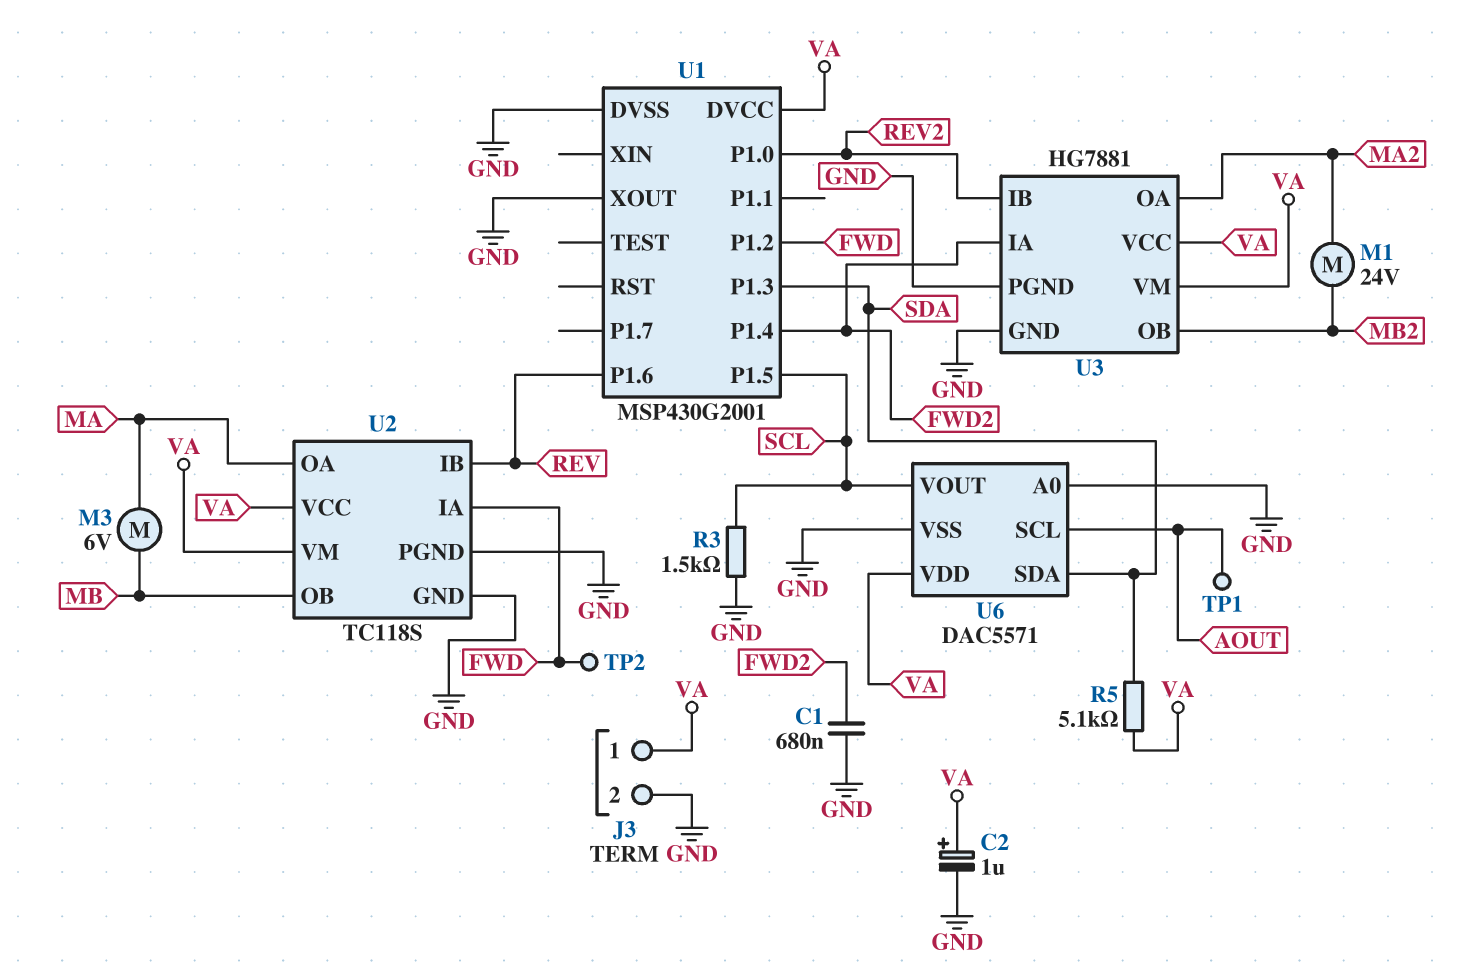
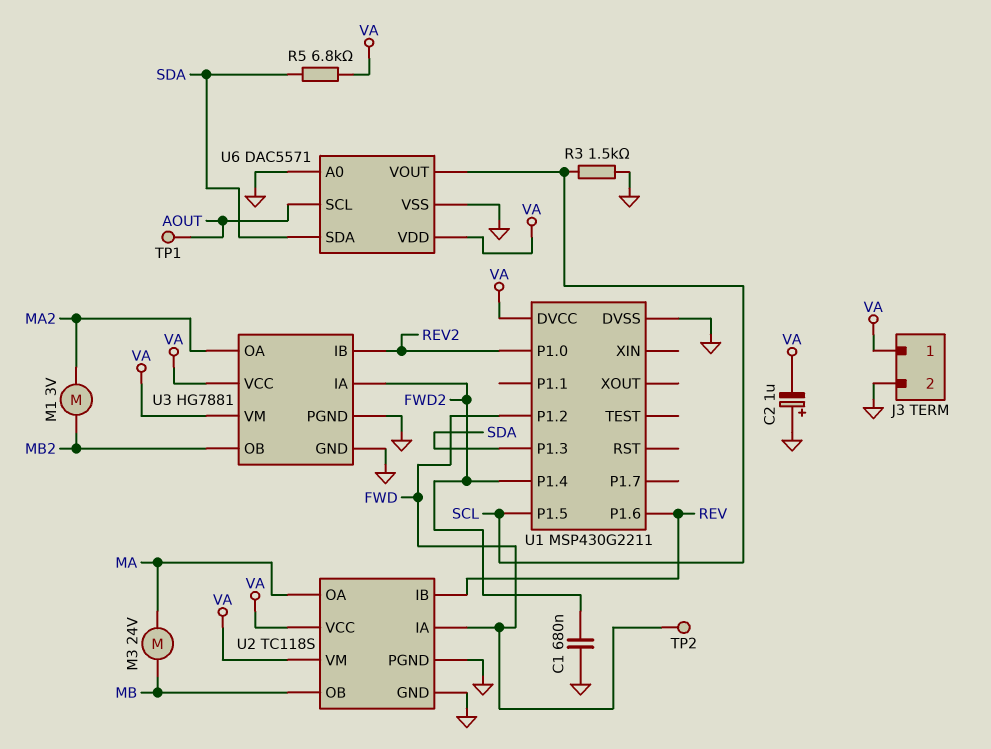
C2: 1uF (plus VA, minus GND) -> 1uF (plus GND, minus VA)
M1: motor 24V (MA2, MB2) -> motor 3V (MA2, MB2)
M3: motor 6V (MA, MB) -> motor 24V (MA, MB)
R5: 5.1k (SDA, VA) -> 6.8k (SDA, VA)
U1: MSP430G2001 -> MSP430G2211
U1 pin XOUT: GND -> none

